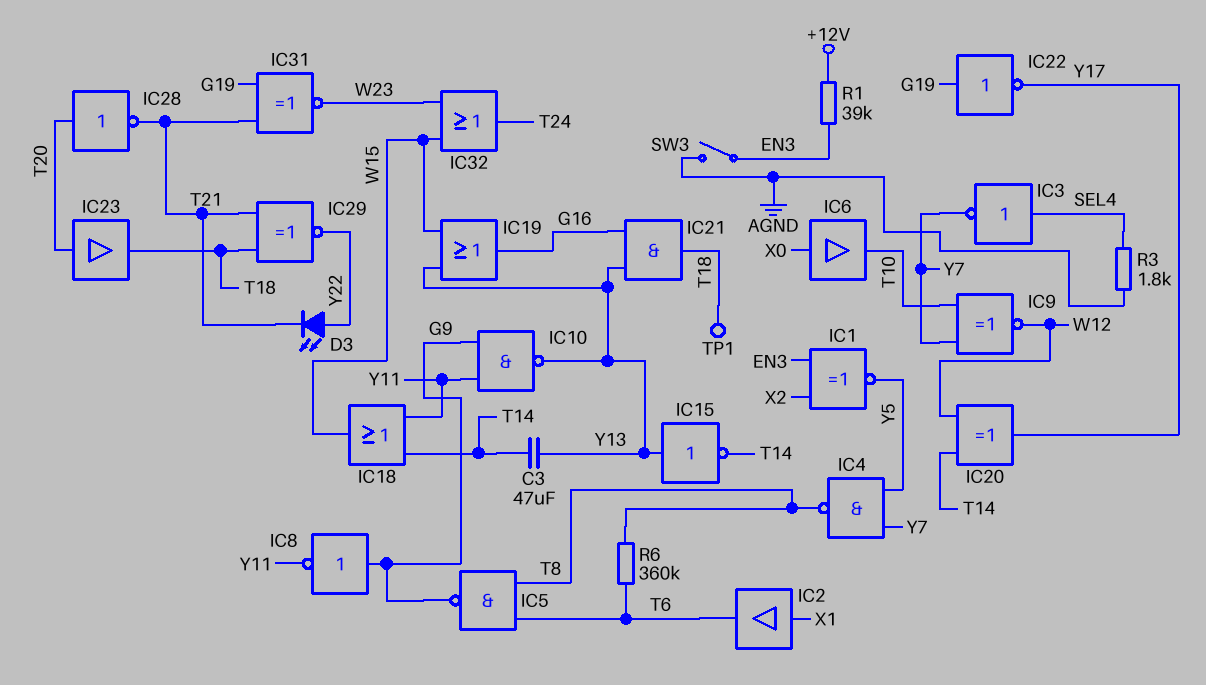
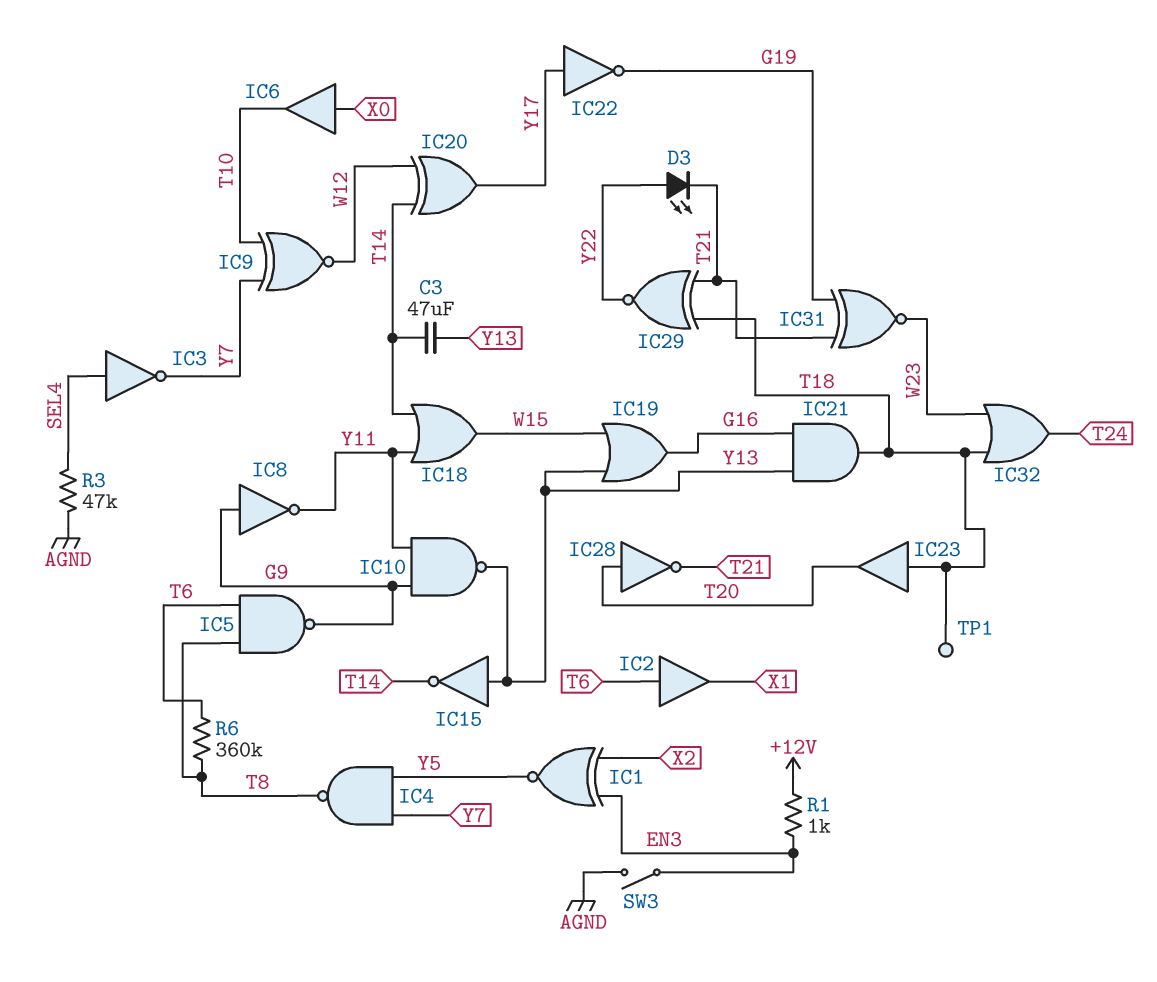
IC2: buffer (in X1, out T6) -> buffer (in T6, out X1)
IC22: NOT (in G19, out Y17) -> NOT (in Y17, out G19)
IC23: buffer (in T20, out T18) -> buffer (in T18, out T20)
IC32: OR (in W15, in W23, out T24) -> OR (in T18, in W23, out T24)
R1: 39k (+12V, EN3) -> 1k (+12V, EN3)
R3: 1.8k (AGND, SEL4) -> 47k (AGND, SEL4)

